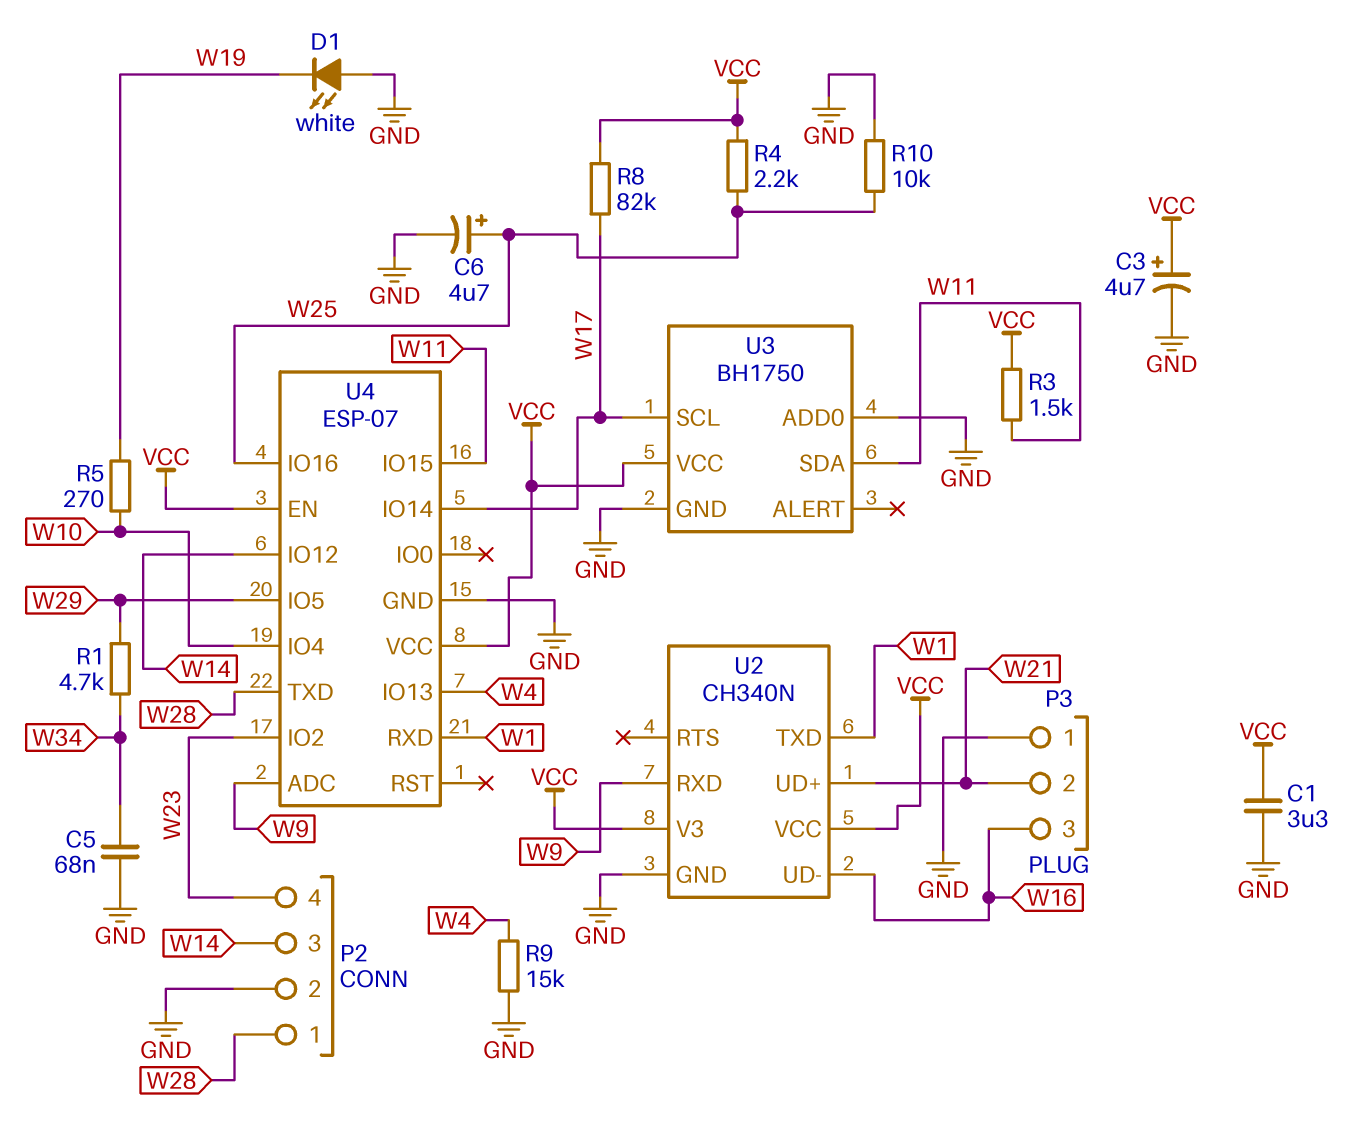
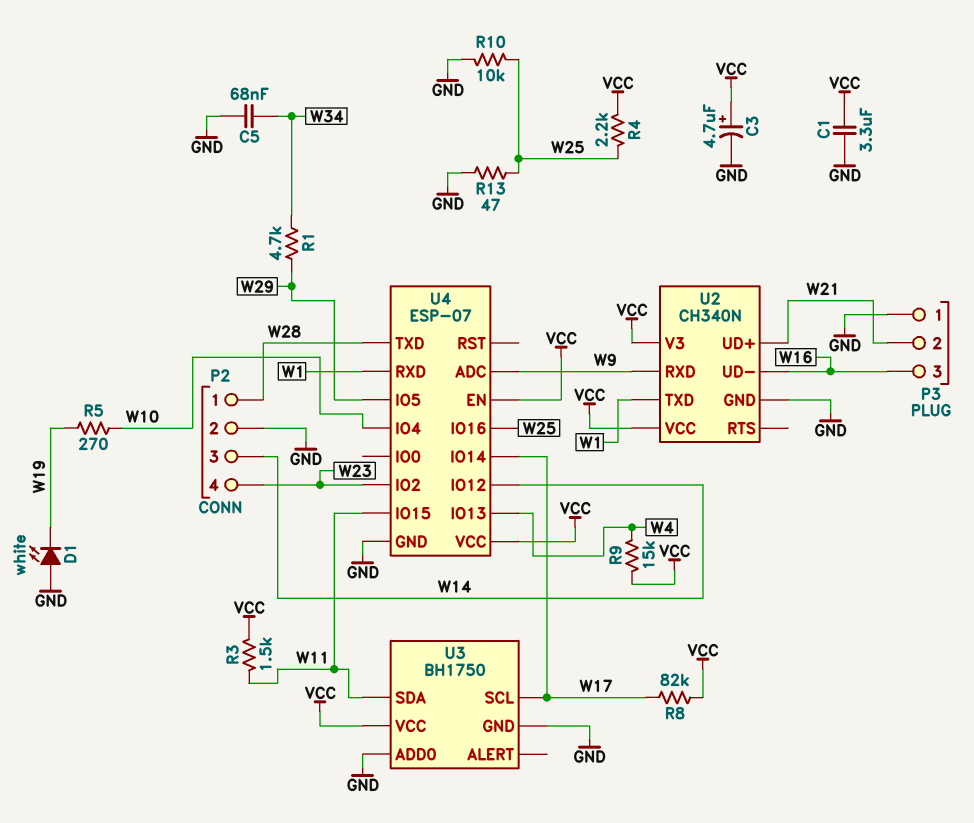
C6: 4.7uF (plus W25, minus GND) -> none
R9: 15k (GND, W4) -> 15k (VCC, W4)
R13: none -> 47 (GND, W25)

